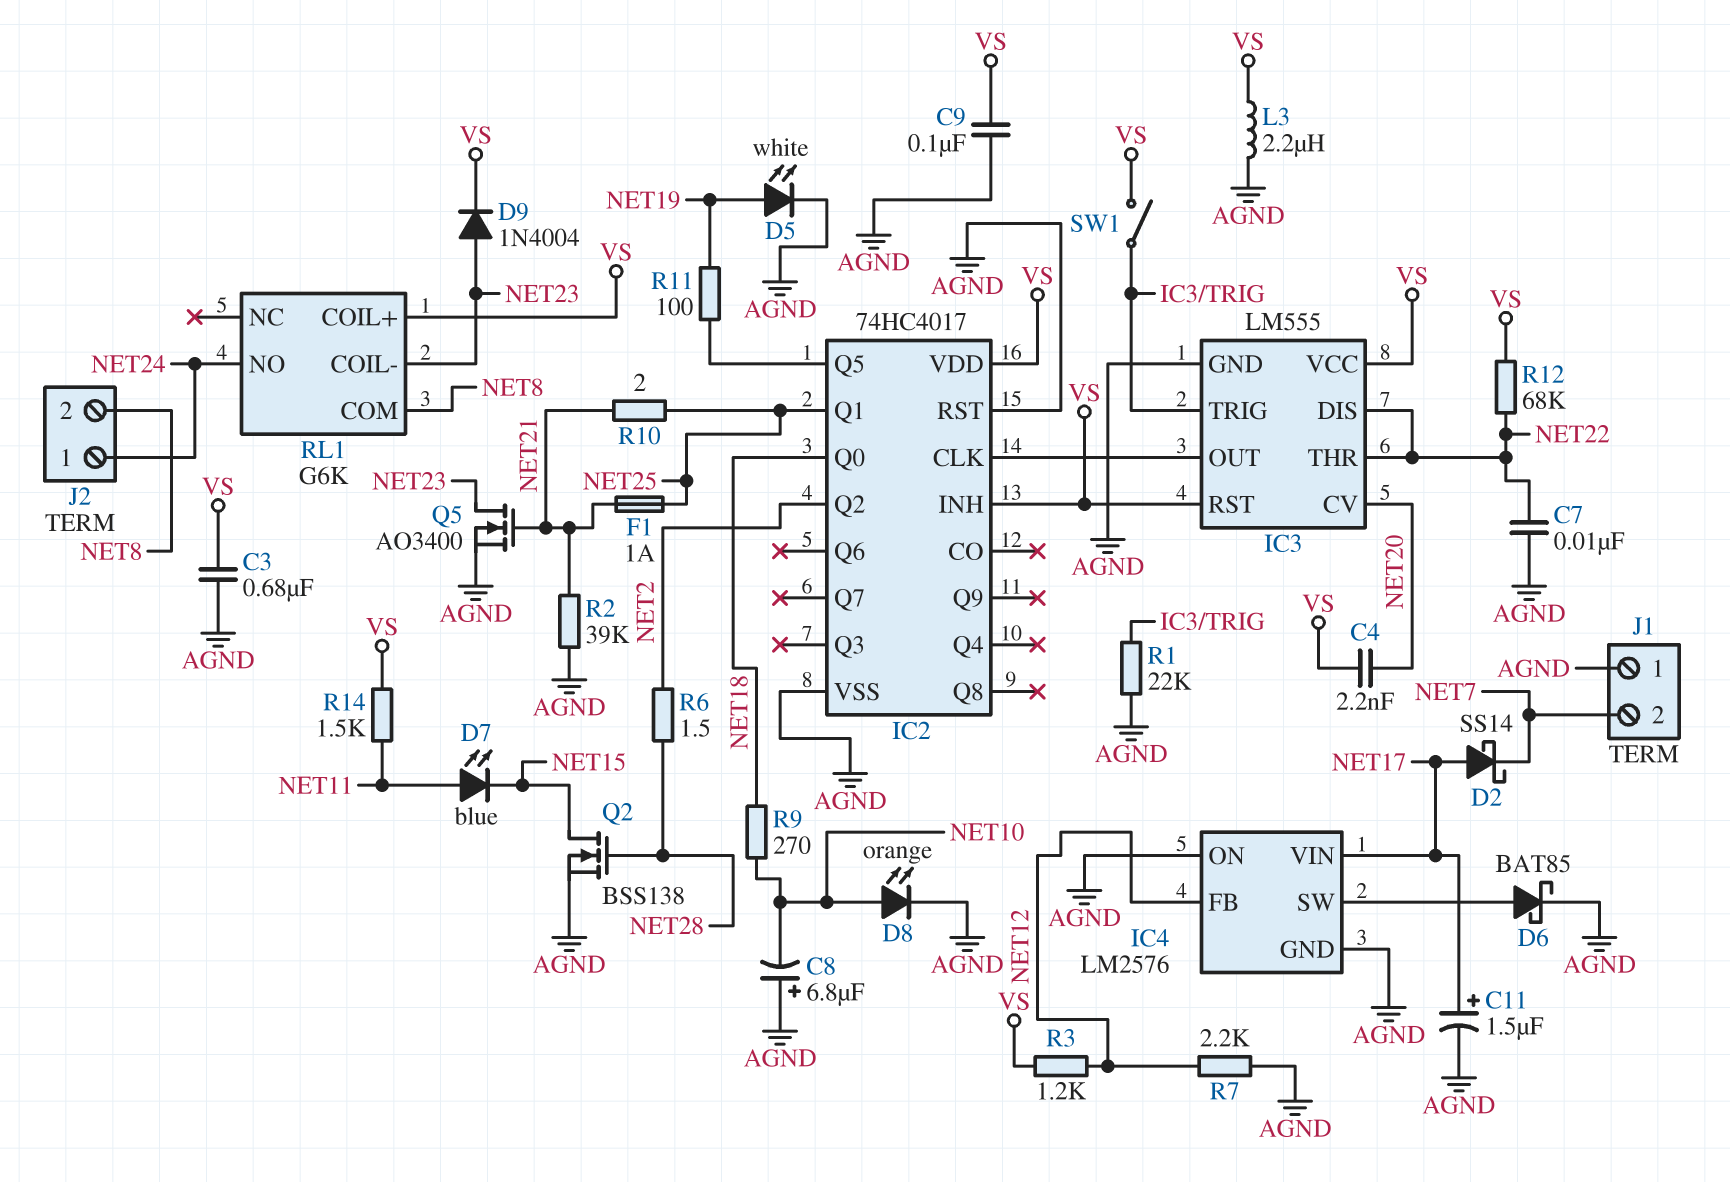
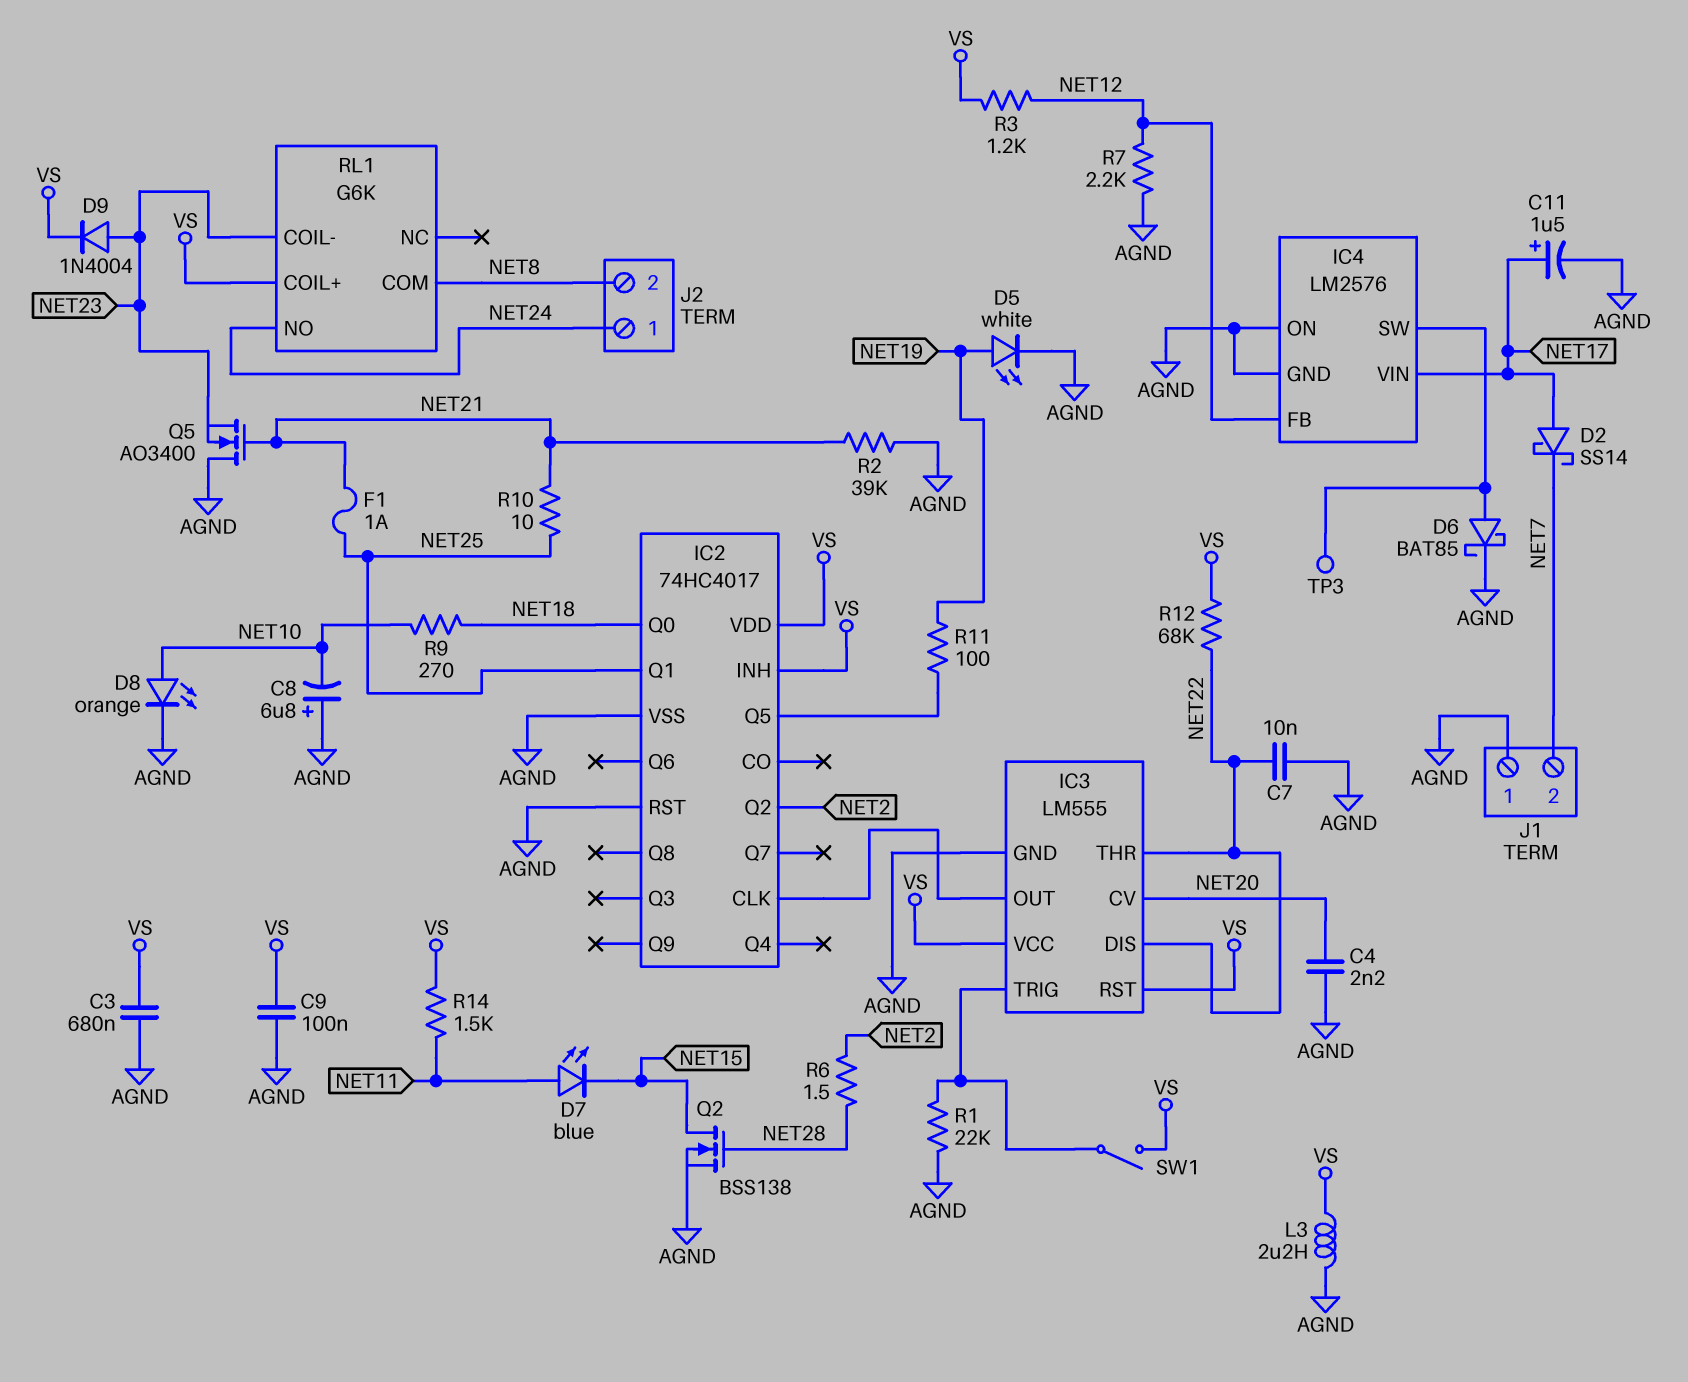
C4: 2.2nF (NET20, VS) -> 2.2nF (AGND, NET20)
Q5: NMOS AO3400 (G NET21, D NET23, S AGND) -> NMOS AO3400 (G NET21, D AGND, S NET23)
R10: 2 (NET21, NET25) -> 10 (NET21, NET25)
TP3: none -> test point (IC4/SW)

